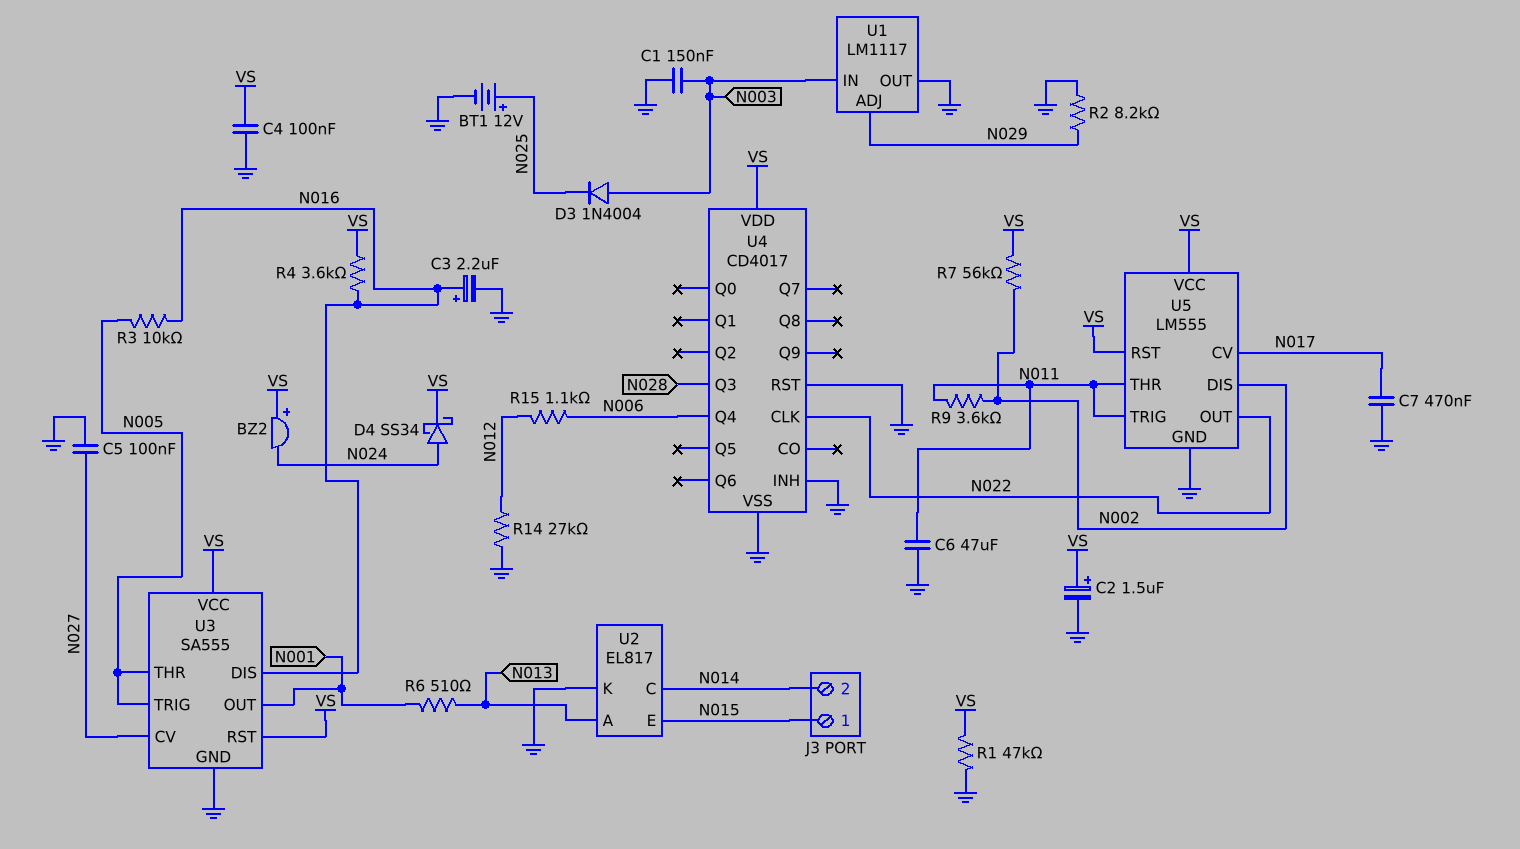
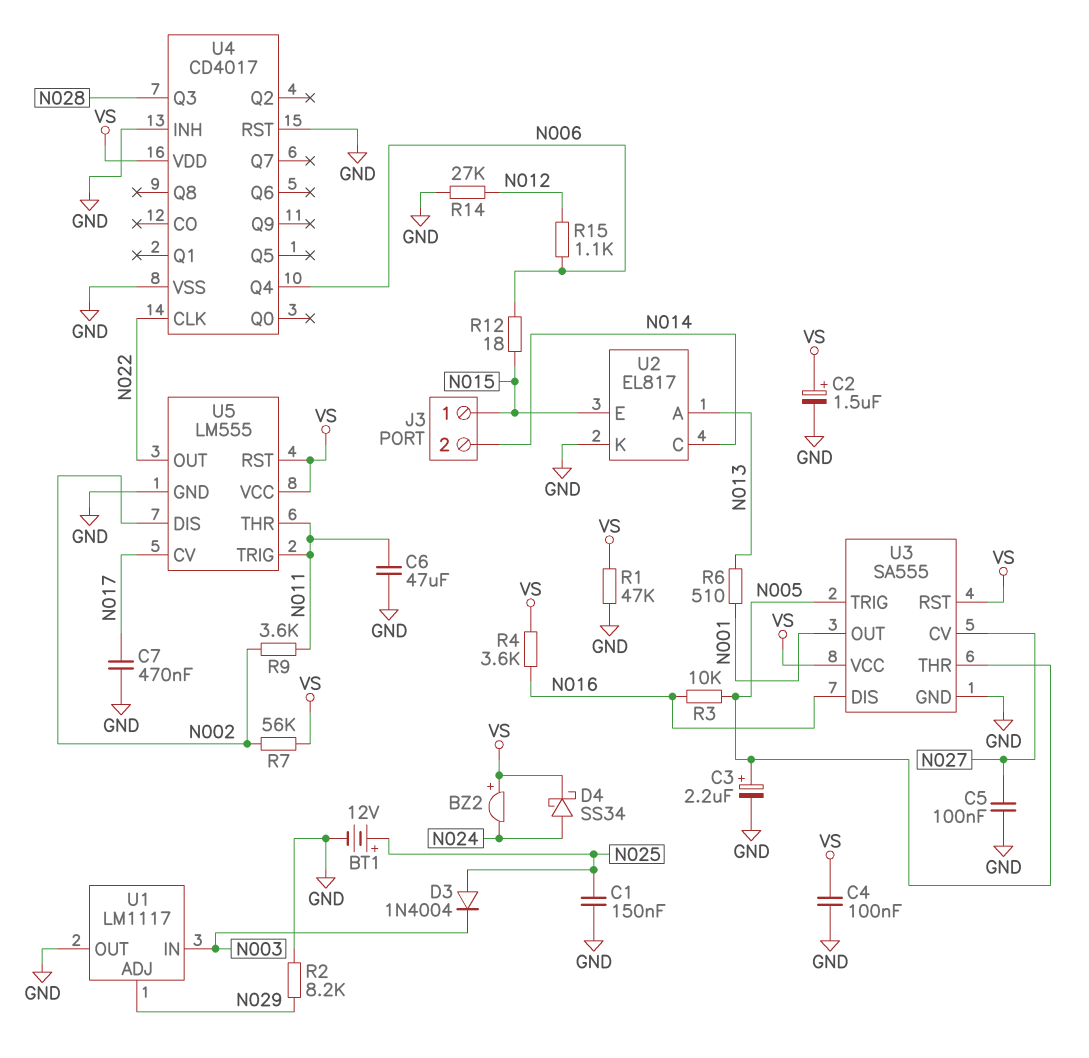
C1: 150nF (GND, N003) -> 150nF (GND, N025)
C3: 2.2uF (plus N016, minus GND) -> 2.2uF (plus N005, minus GND)
D3: diode 1N4004 (A N003, K N025) -> diode 1N4004 (A N025, K N003)
R12: none -> 18 (N006, N015)

